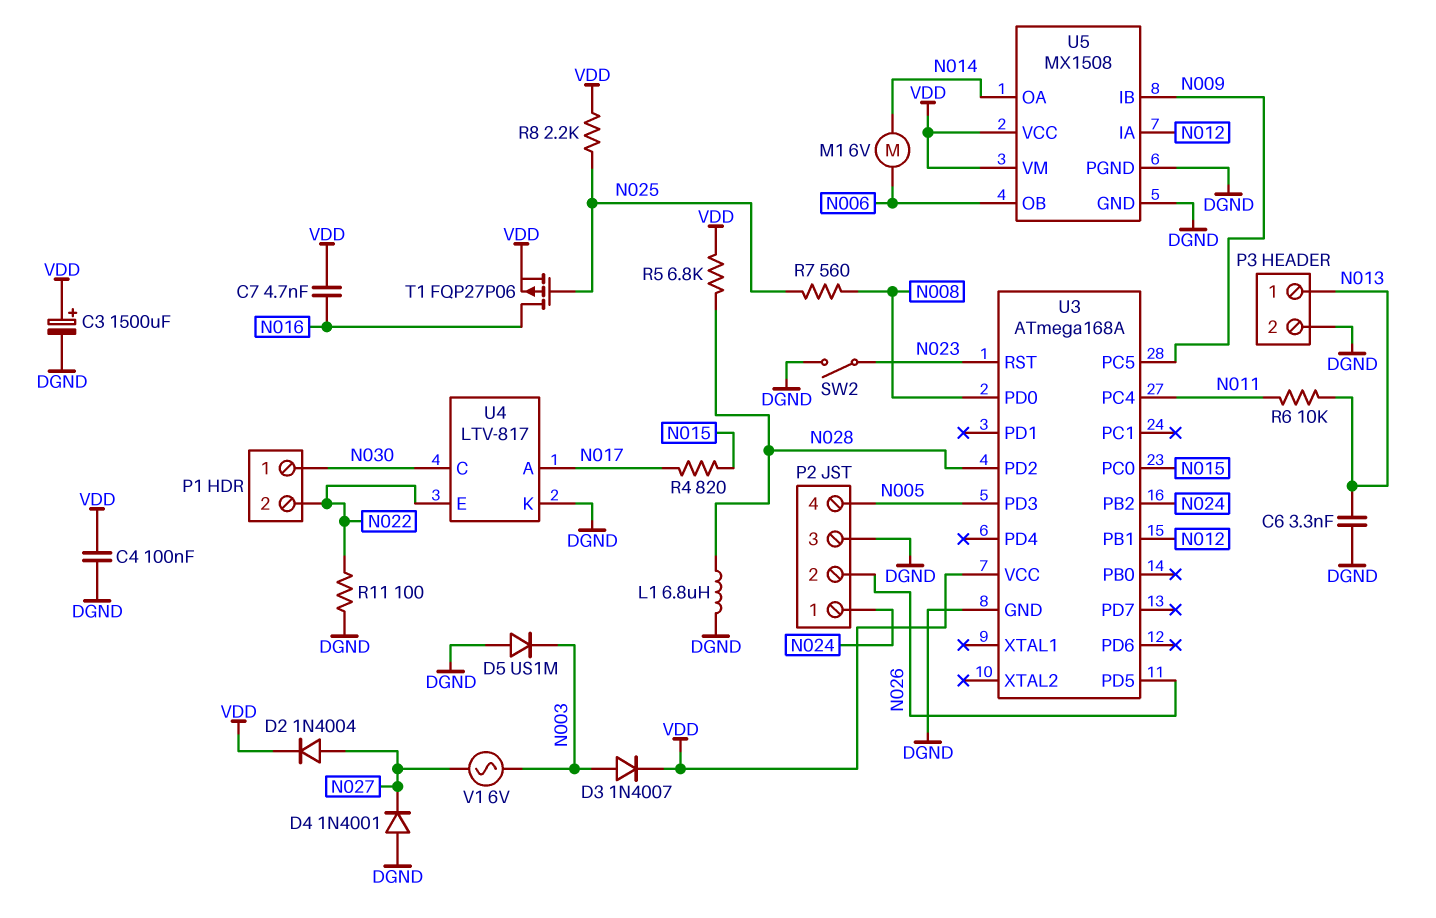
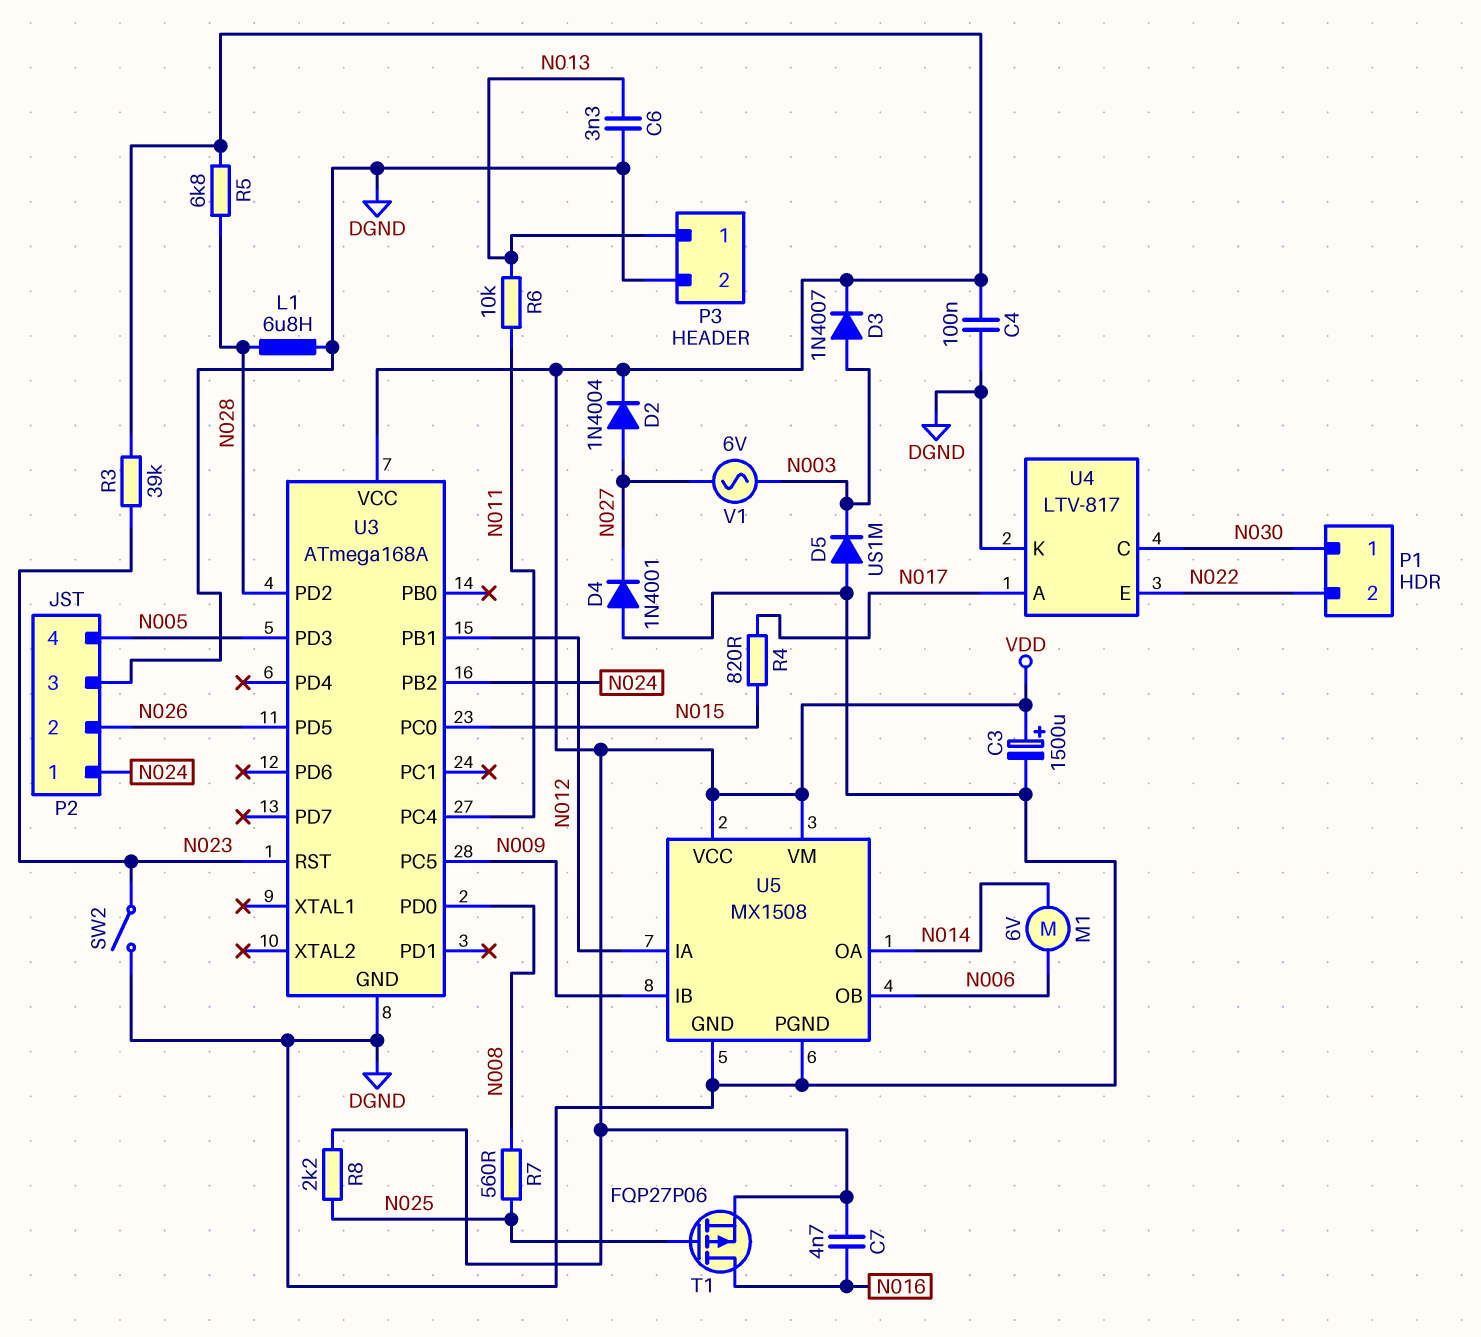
R3: none -> 39k (N023, VDD)
R11: 100 (DGND, N022) -> none

